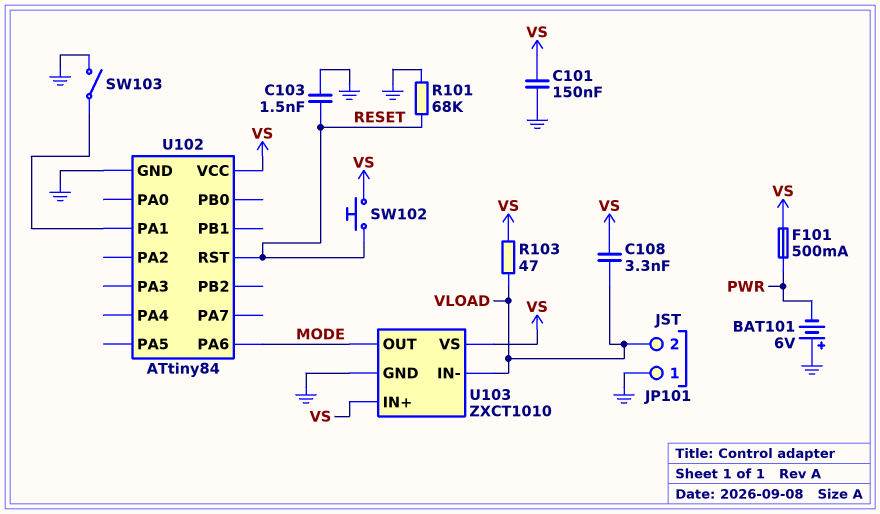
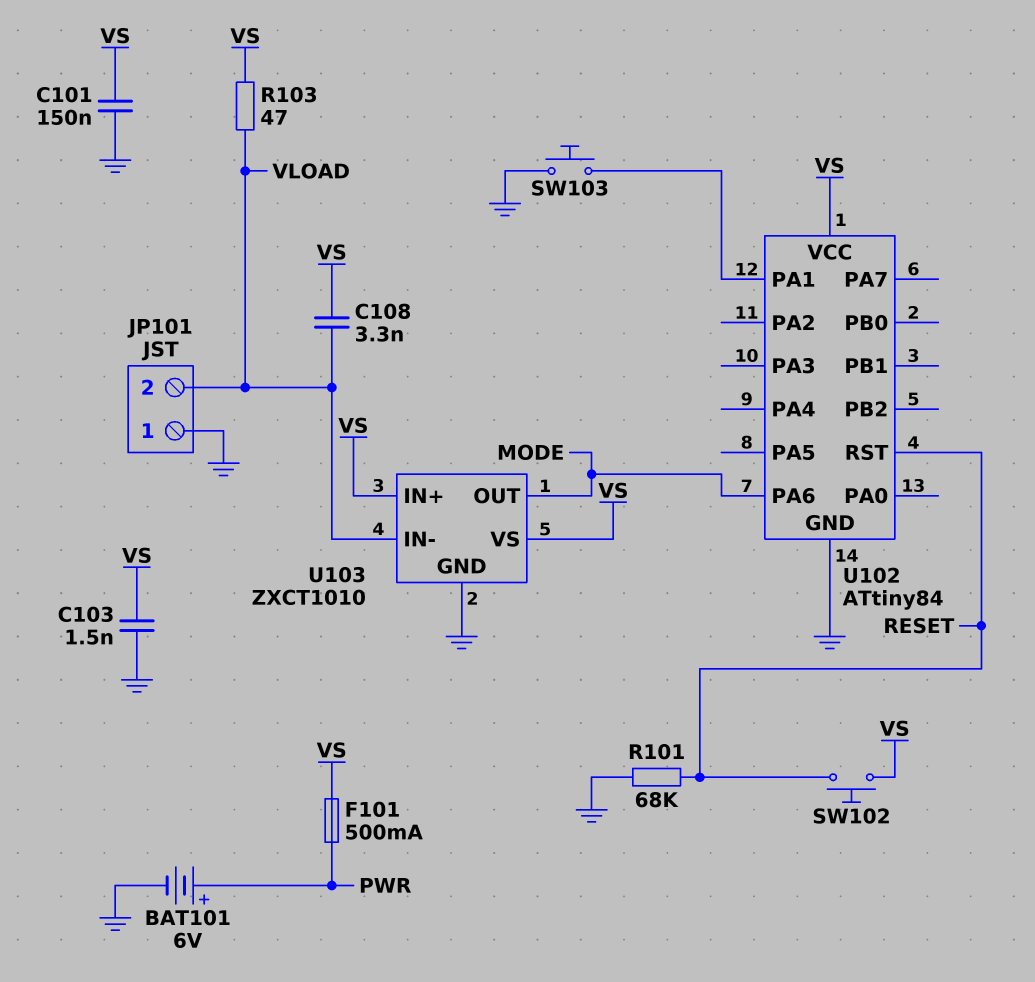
BAT101: 6V (plus GND, minus PWR) -> 6V (plus PWR, minus GND)
C103: 1.5nF (GND, RESET) -> 1.5nF (GND, VS)
SW103: switch (GND, U102/PA1) -> button (GND, U102/PA1)

